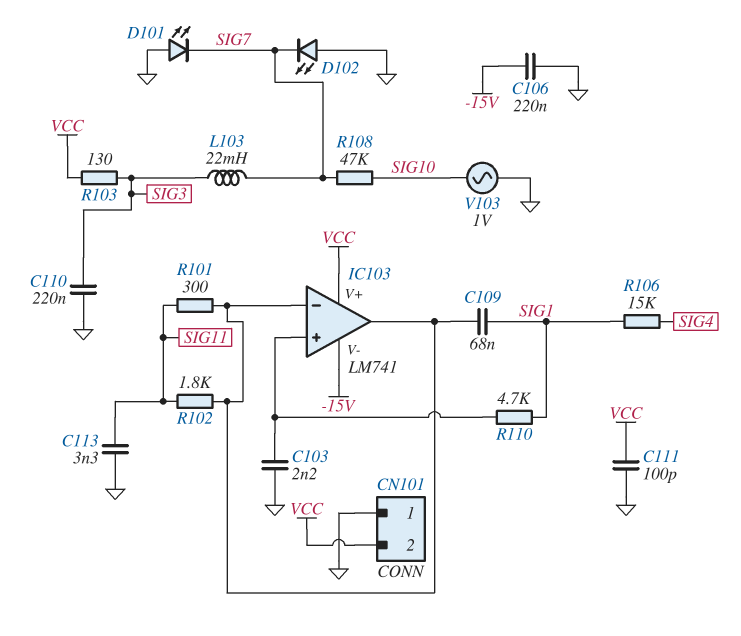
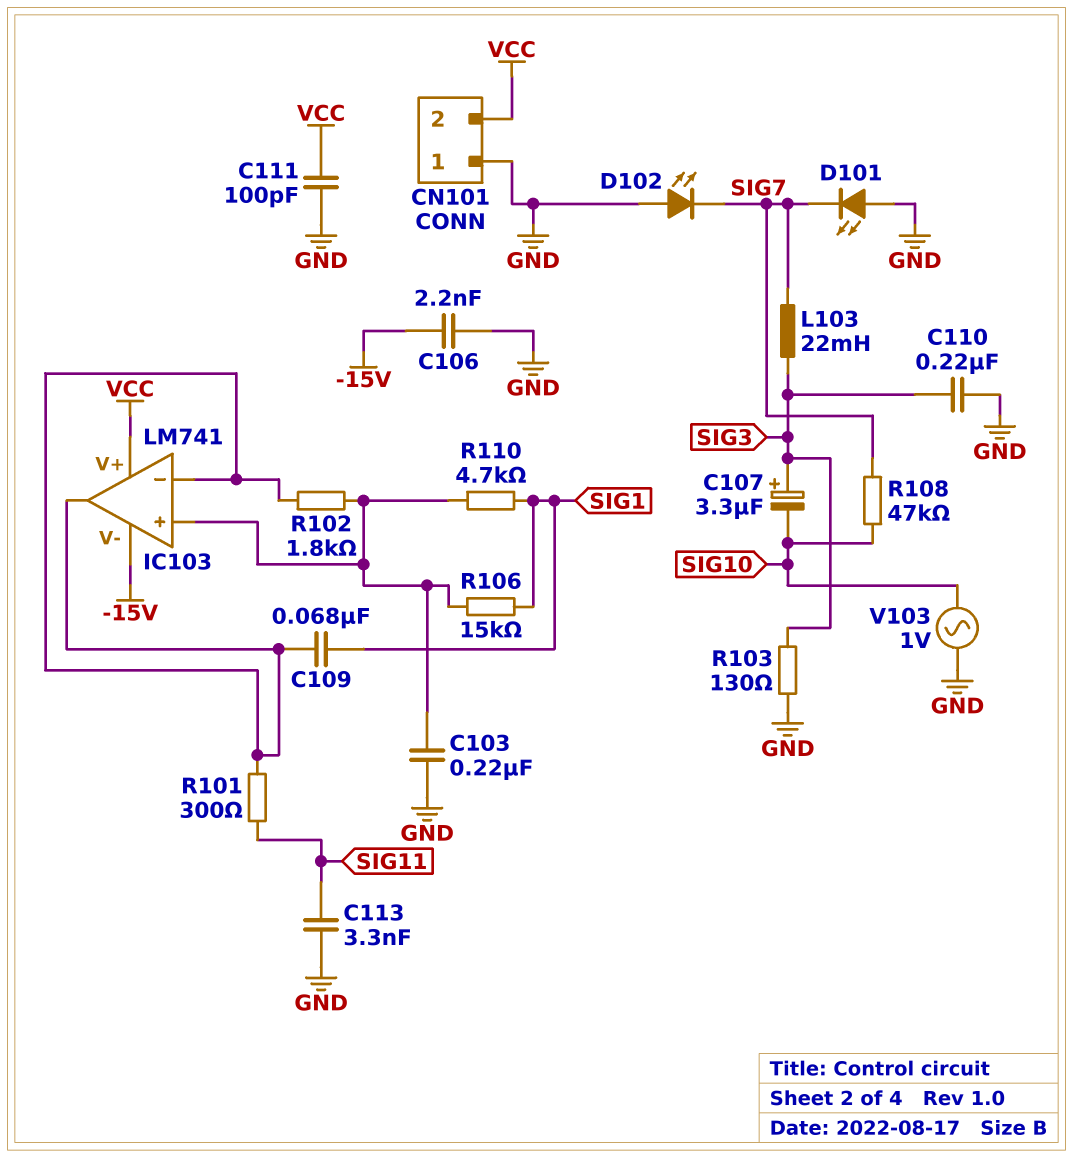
C103: 2.2nF (GND, IC103/in+) -> 220nF (GND, IC103/in+)
C106: 220nF (-15V, GND) -> 2.2nF (-15V, GND)
C107: none -> 3.3uF (plus SIG3, minus SIG10)
R102: 1.8k (IC103/in-, SIG11) -> 1.8k (IC103/in+, IC103/in-)
R103: 130 (SIG3, VCC) -> 130 (GND, SIG3)
R106: 15k (SIG1, SIG4) -> 15k (IC103/in+, SIG1)

